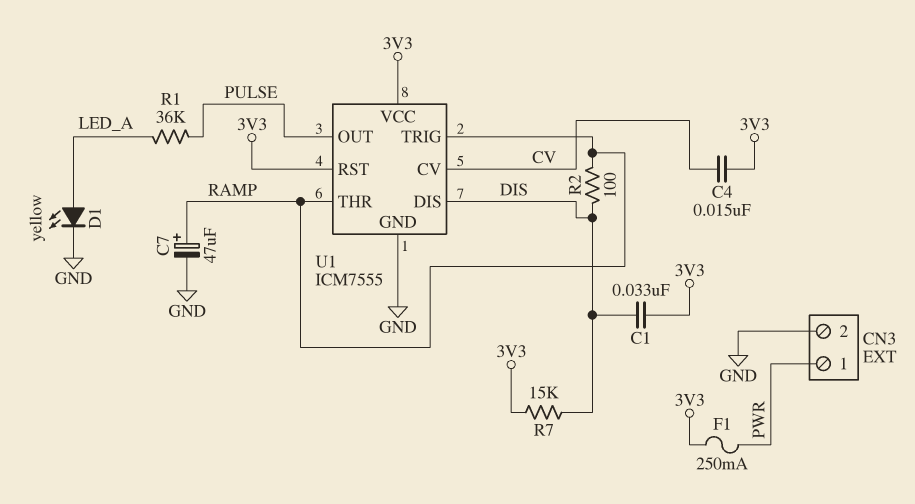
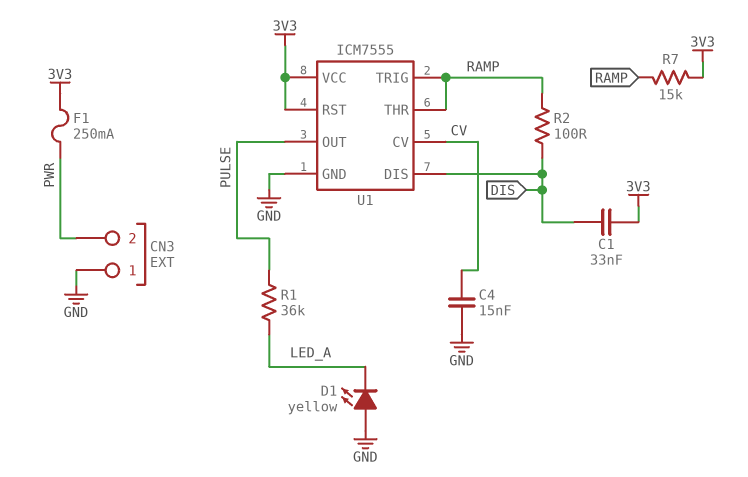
C4: 15nF (3V3, CV) -> 15nF (CV, GND)
C7: 47uF (plus RAMP, minus GND) -> none
CN3 pin 1: PWR -> GND
CN3 pin 2: GND -> PWR
D1: LED yellow (A LED_A, K GND) -> LED yellow (A GND, K LED_A)
R7: 15k (3V3, DIS) -> 15k (3V3, RAMP)

